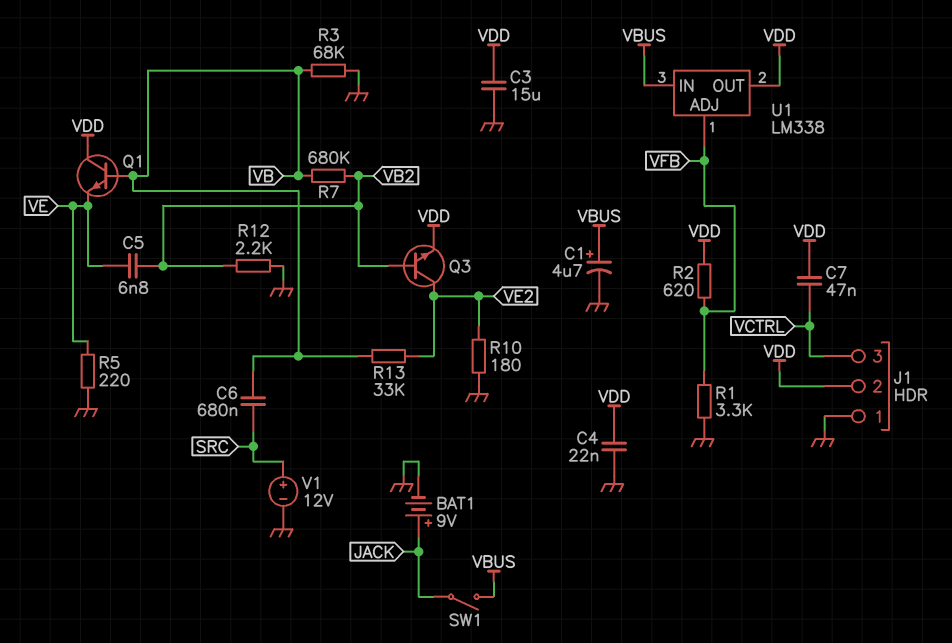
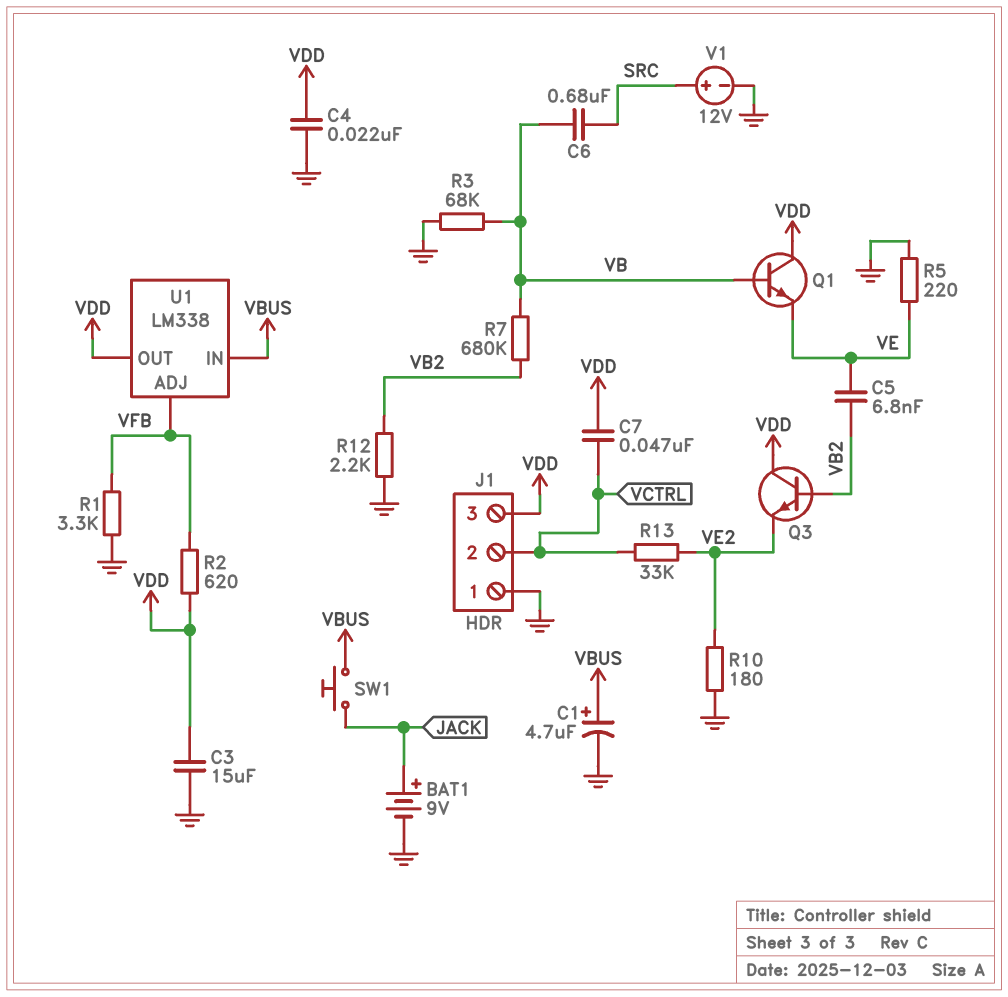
J1 pin 2: VDD -> VCTRL
J1 pin 3: VCTRL -> VDD
Q3: NPN (B VB2, C VE2, E VDD) -> NPN (B VB2, C VDD, E VE2)
R13: 33k (VB, VE2) -> 33k (VCTRL, VE2)
SW1: switch (JACK, VBUS) -> button (JACK, VBUS)

